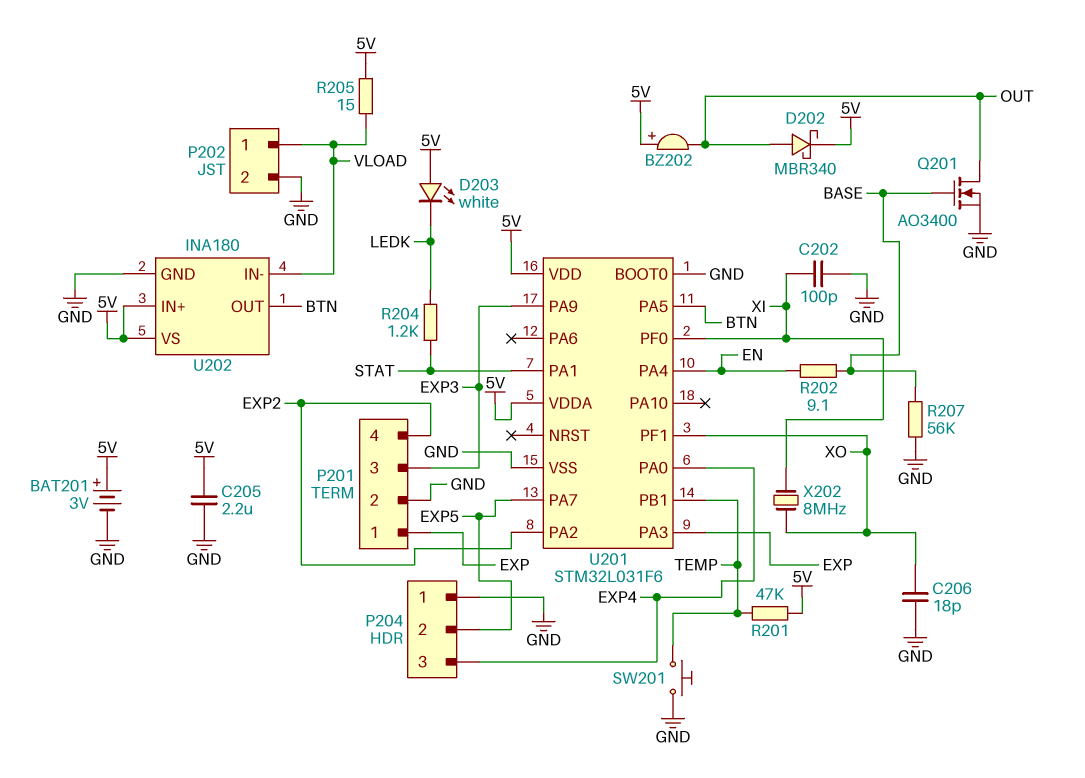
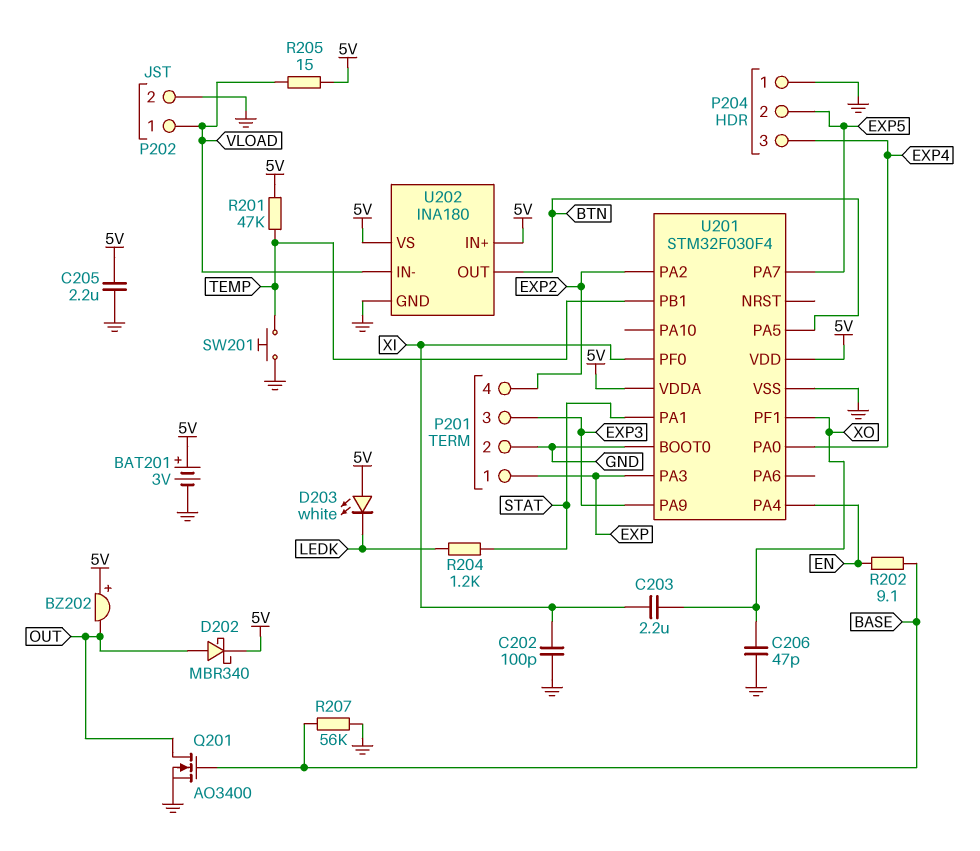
C203: none -> 2.2uF (XI, XO)
C206: 18pF (GND, XO) -> 47pF (GND, XO)
U201: STM32L031F6 -> STM32F030F4
X202: 8MHz (XI, XO) -> none

